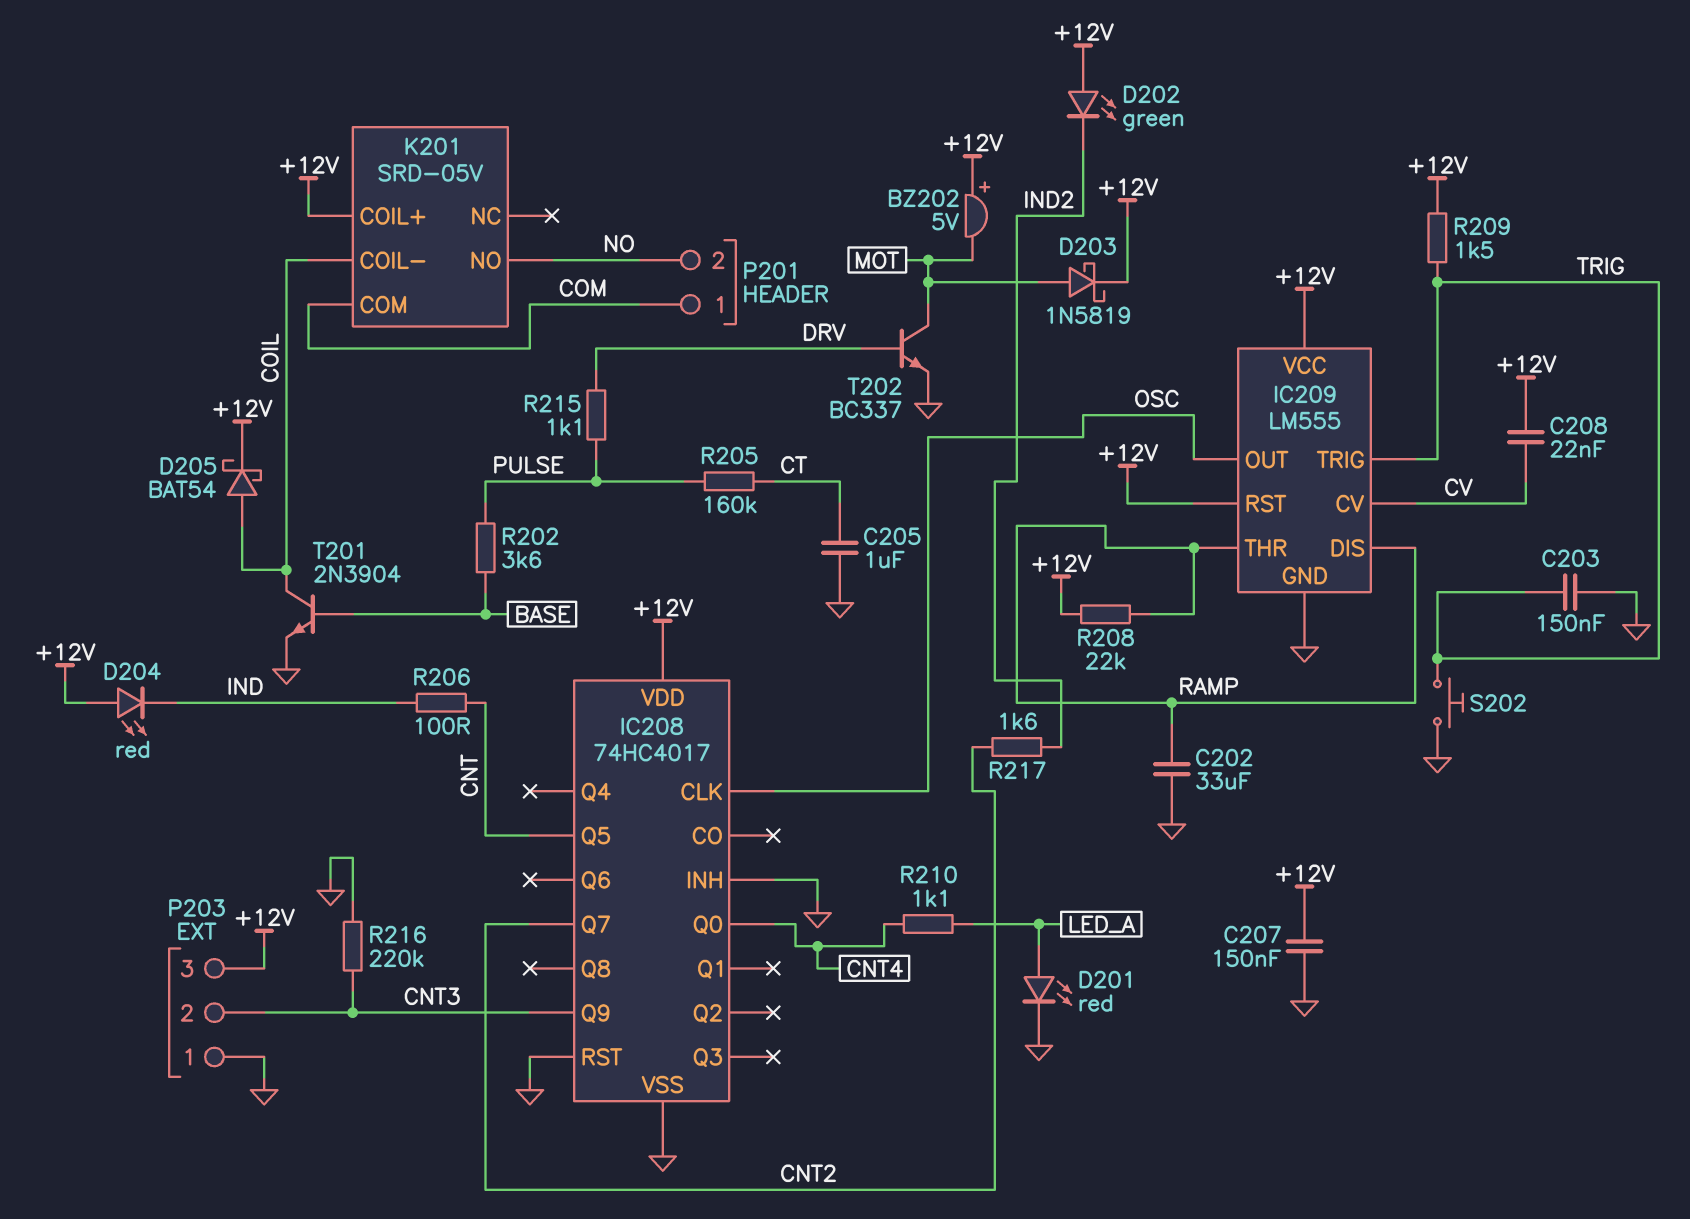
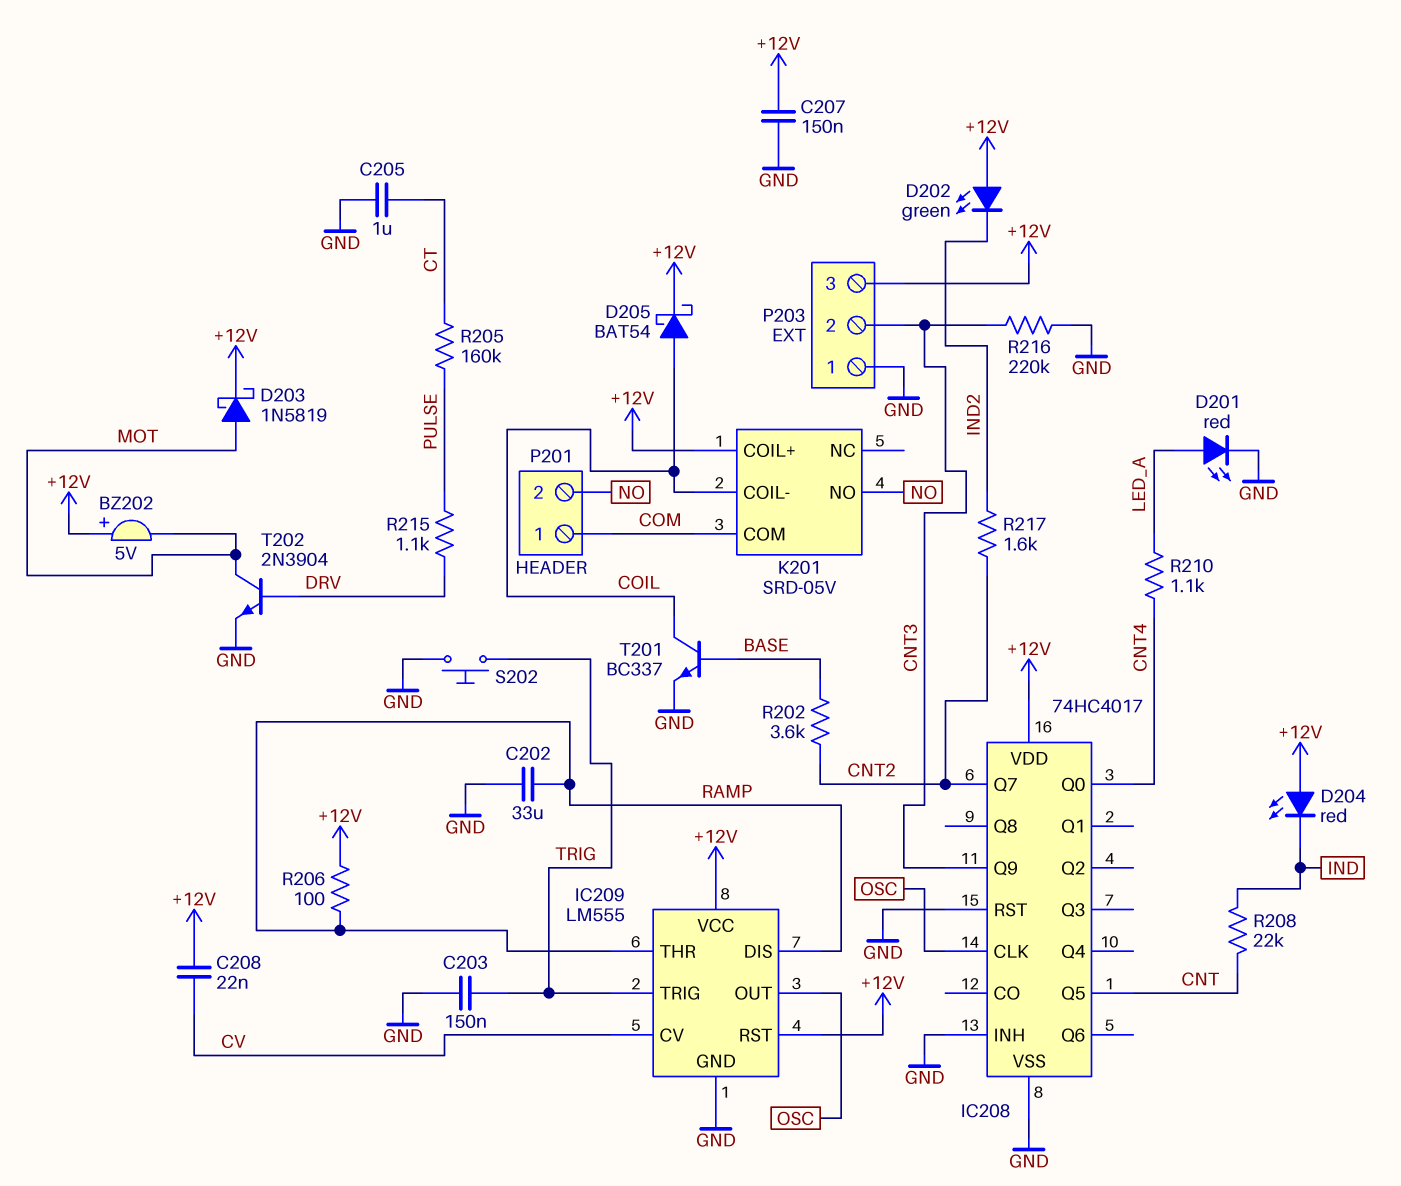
R202: 3.6k (BASE, PULSE) -> 3.6k (BASE, CNT2)
R206: 100 (CNT, IND) -> 100 (+12V, RAMP)
R208: 22k (+12V, RAMP) -> 22k (CNT, IND)
R209: 1.5k (+12V, TRIG) -> none
T201: NPN 2N3904 (B BASE, C COIL, E GND) -> NPN BC337 (B BASE, C COIL, E GND)
T202: NPN BC337 (B DRV, C MOT, E GND) -> NPN 2N3904 (B DRV, C MOT, E GND)

